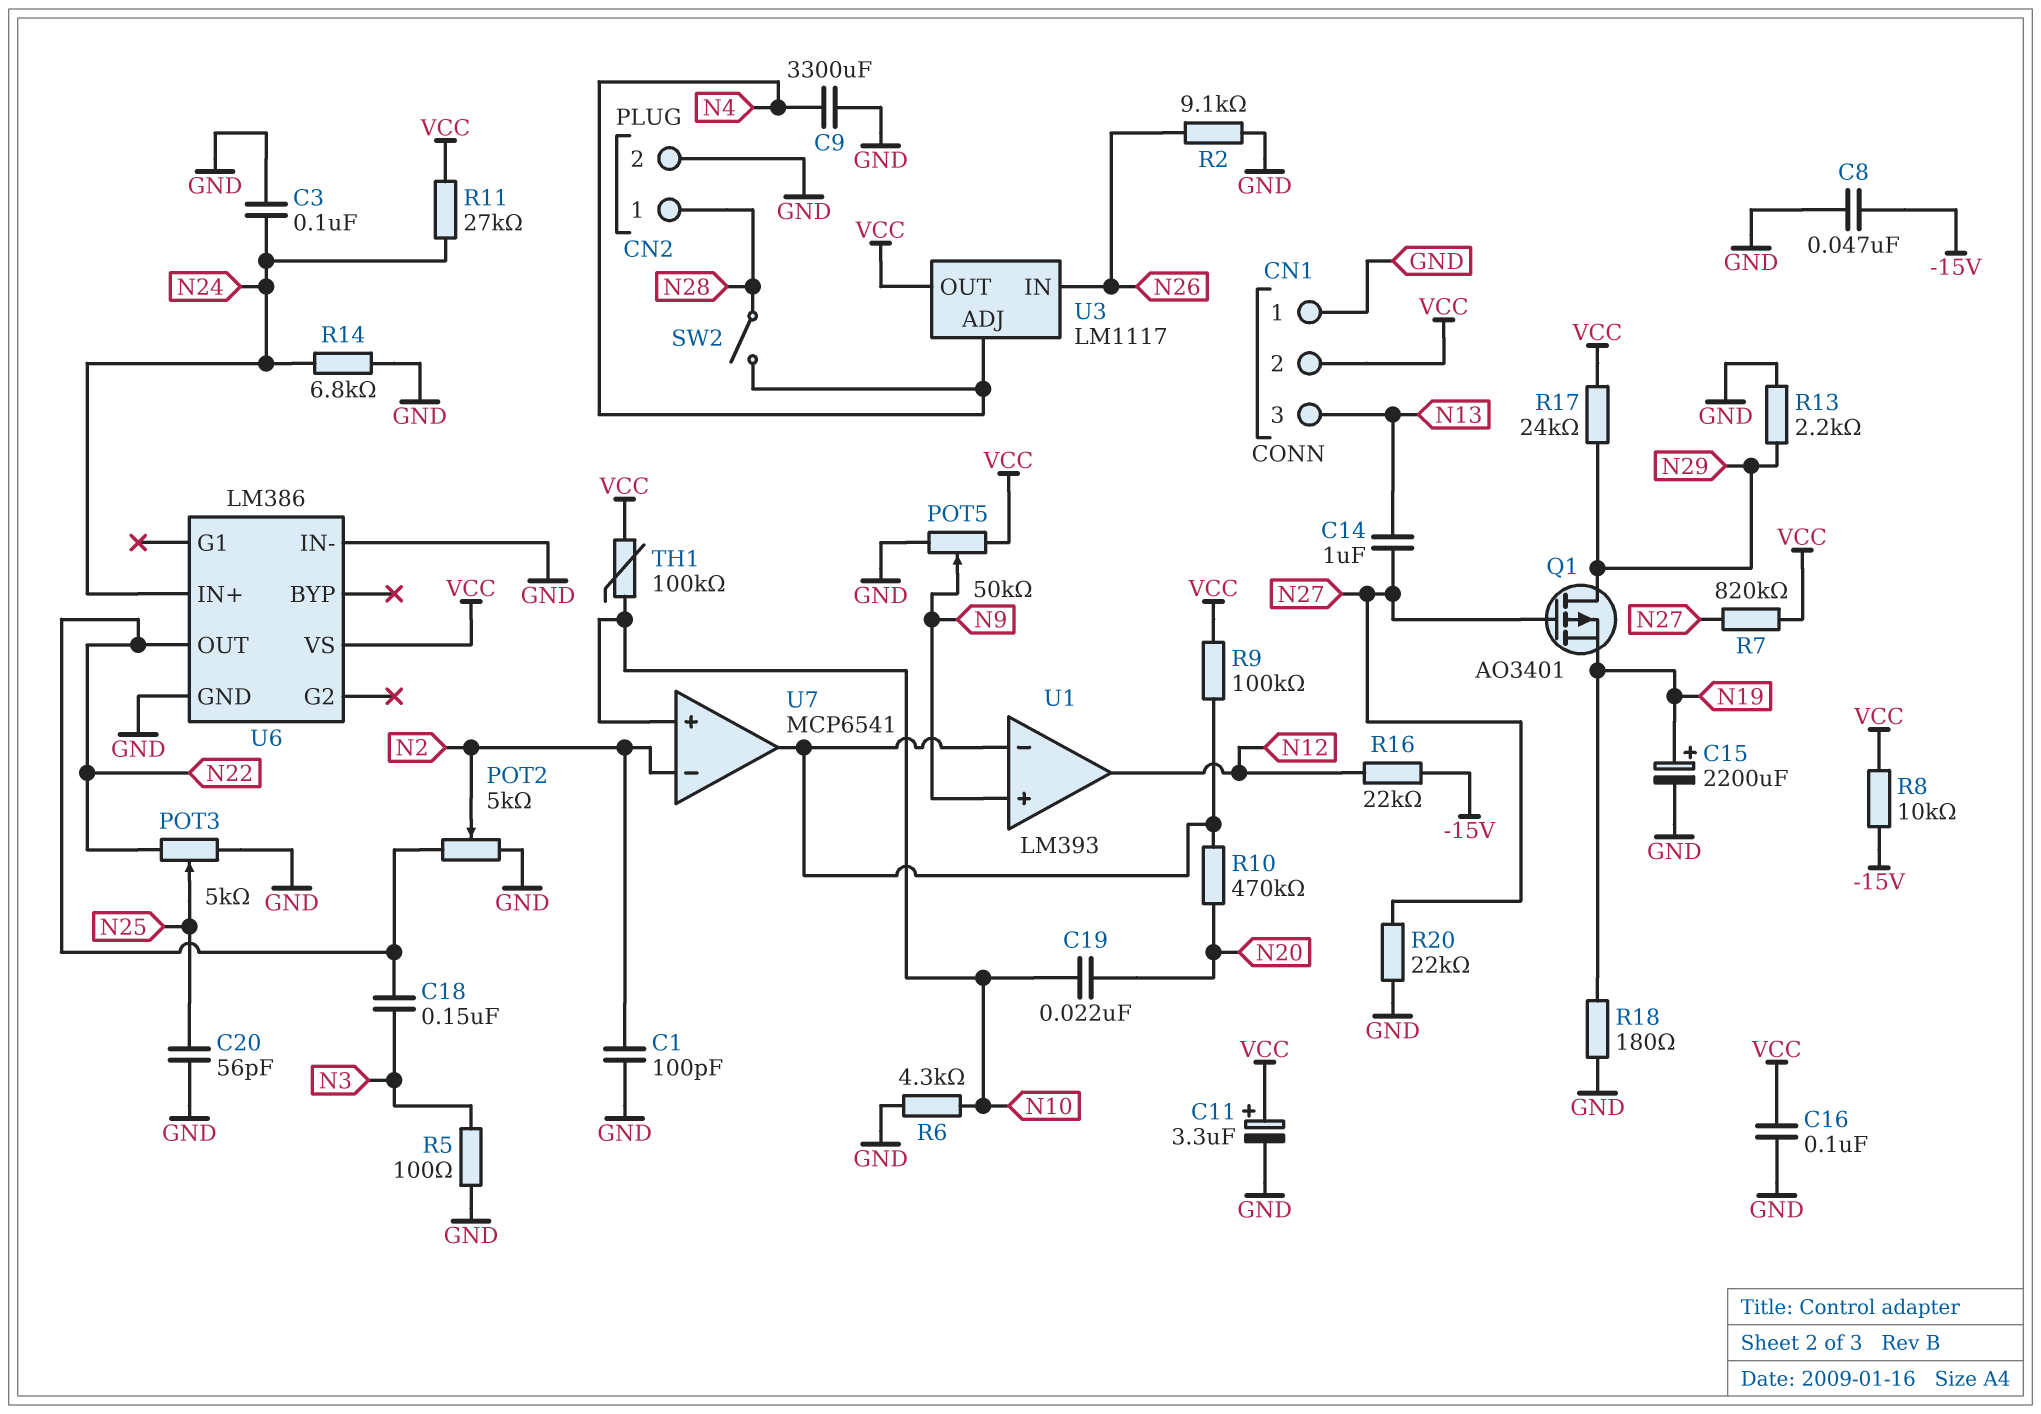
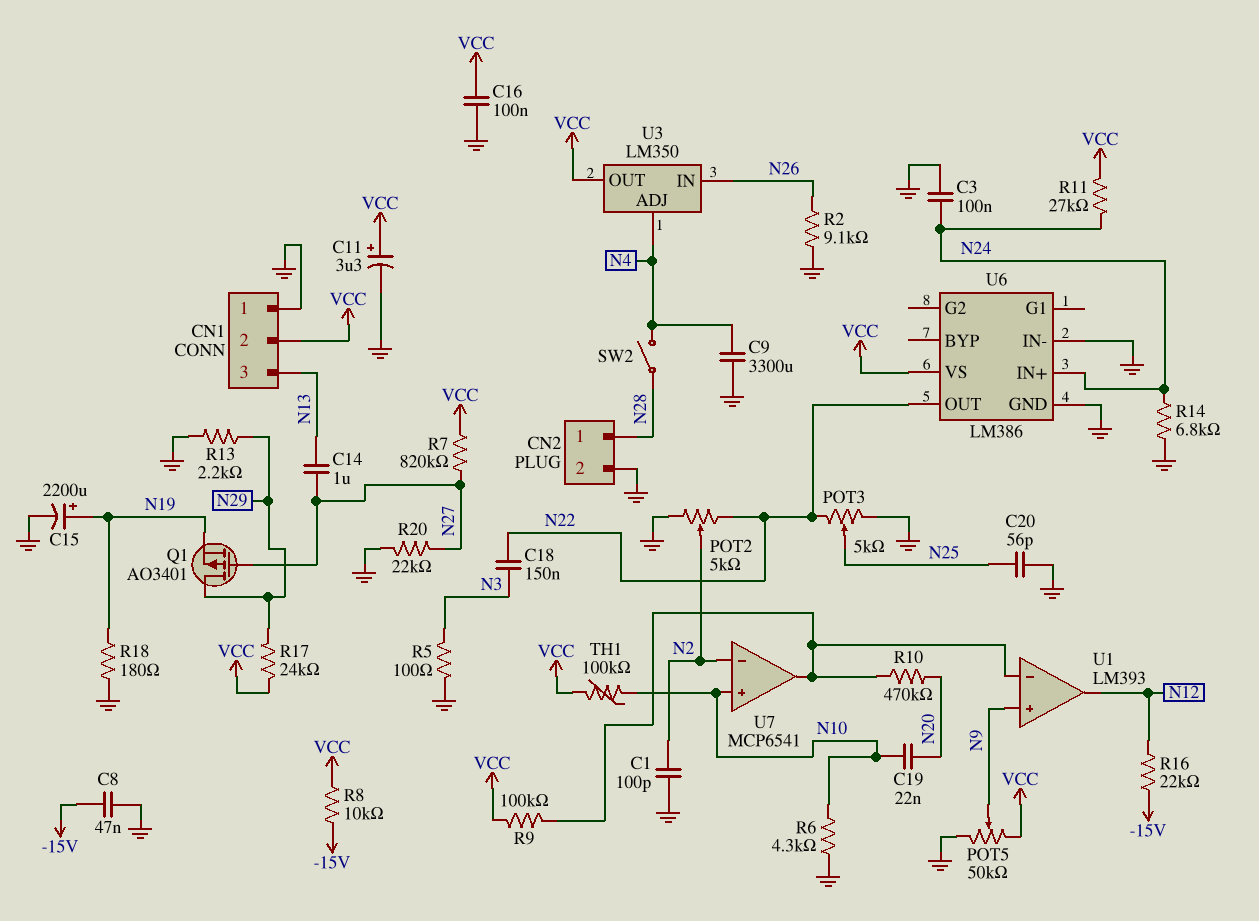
U3: LM1117 -> LM350

